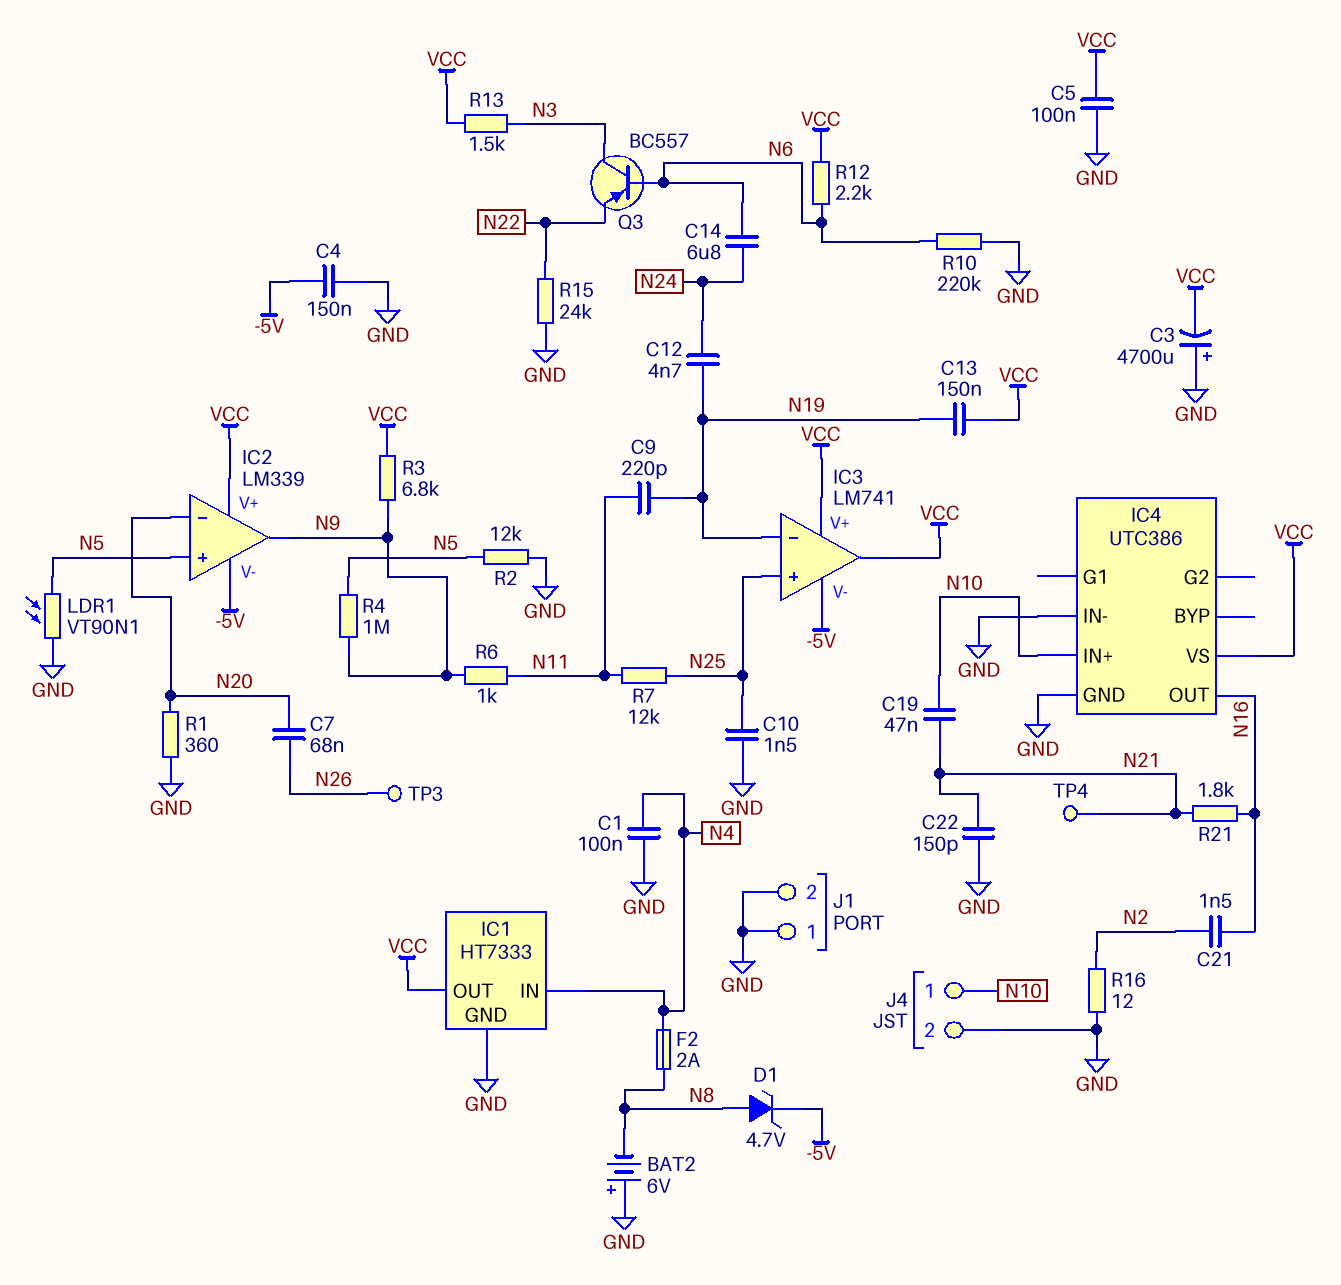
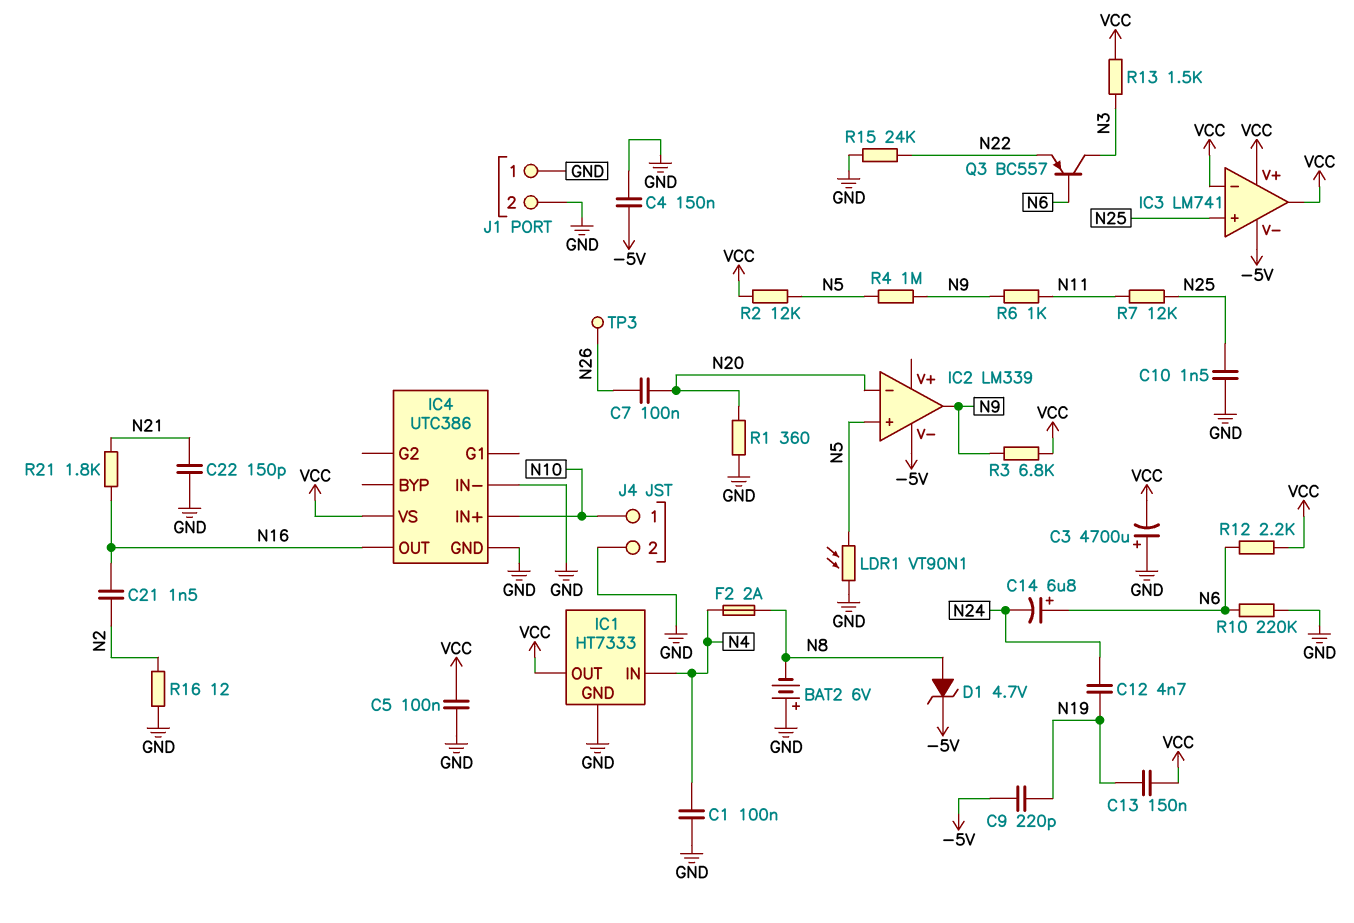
C7: 68nF (N20, N26) -> 100nF (N20, N26)
C9: 220pF (N11, N19) -> 220pF (-5V, N19)
C14: 6.8uF (N6, N24) -> 6.8uF (plus N6, minus N24)
C19: 47nF (N10, N21) -> none
IC2 pin V+: VCC -> none
IC3 pin in-: N19 -> VCC
R2: 12k (GND, N5) -> 12k (N5, VCC)
TP4: test point (N21) -> none

